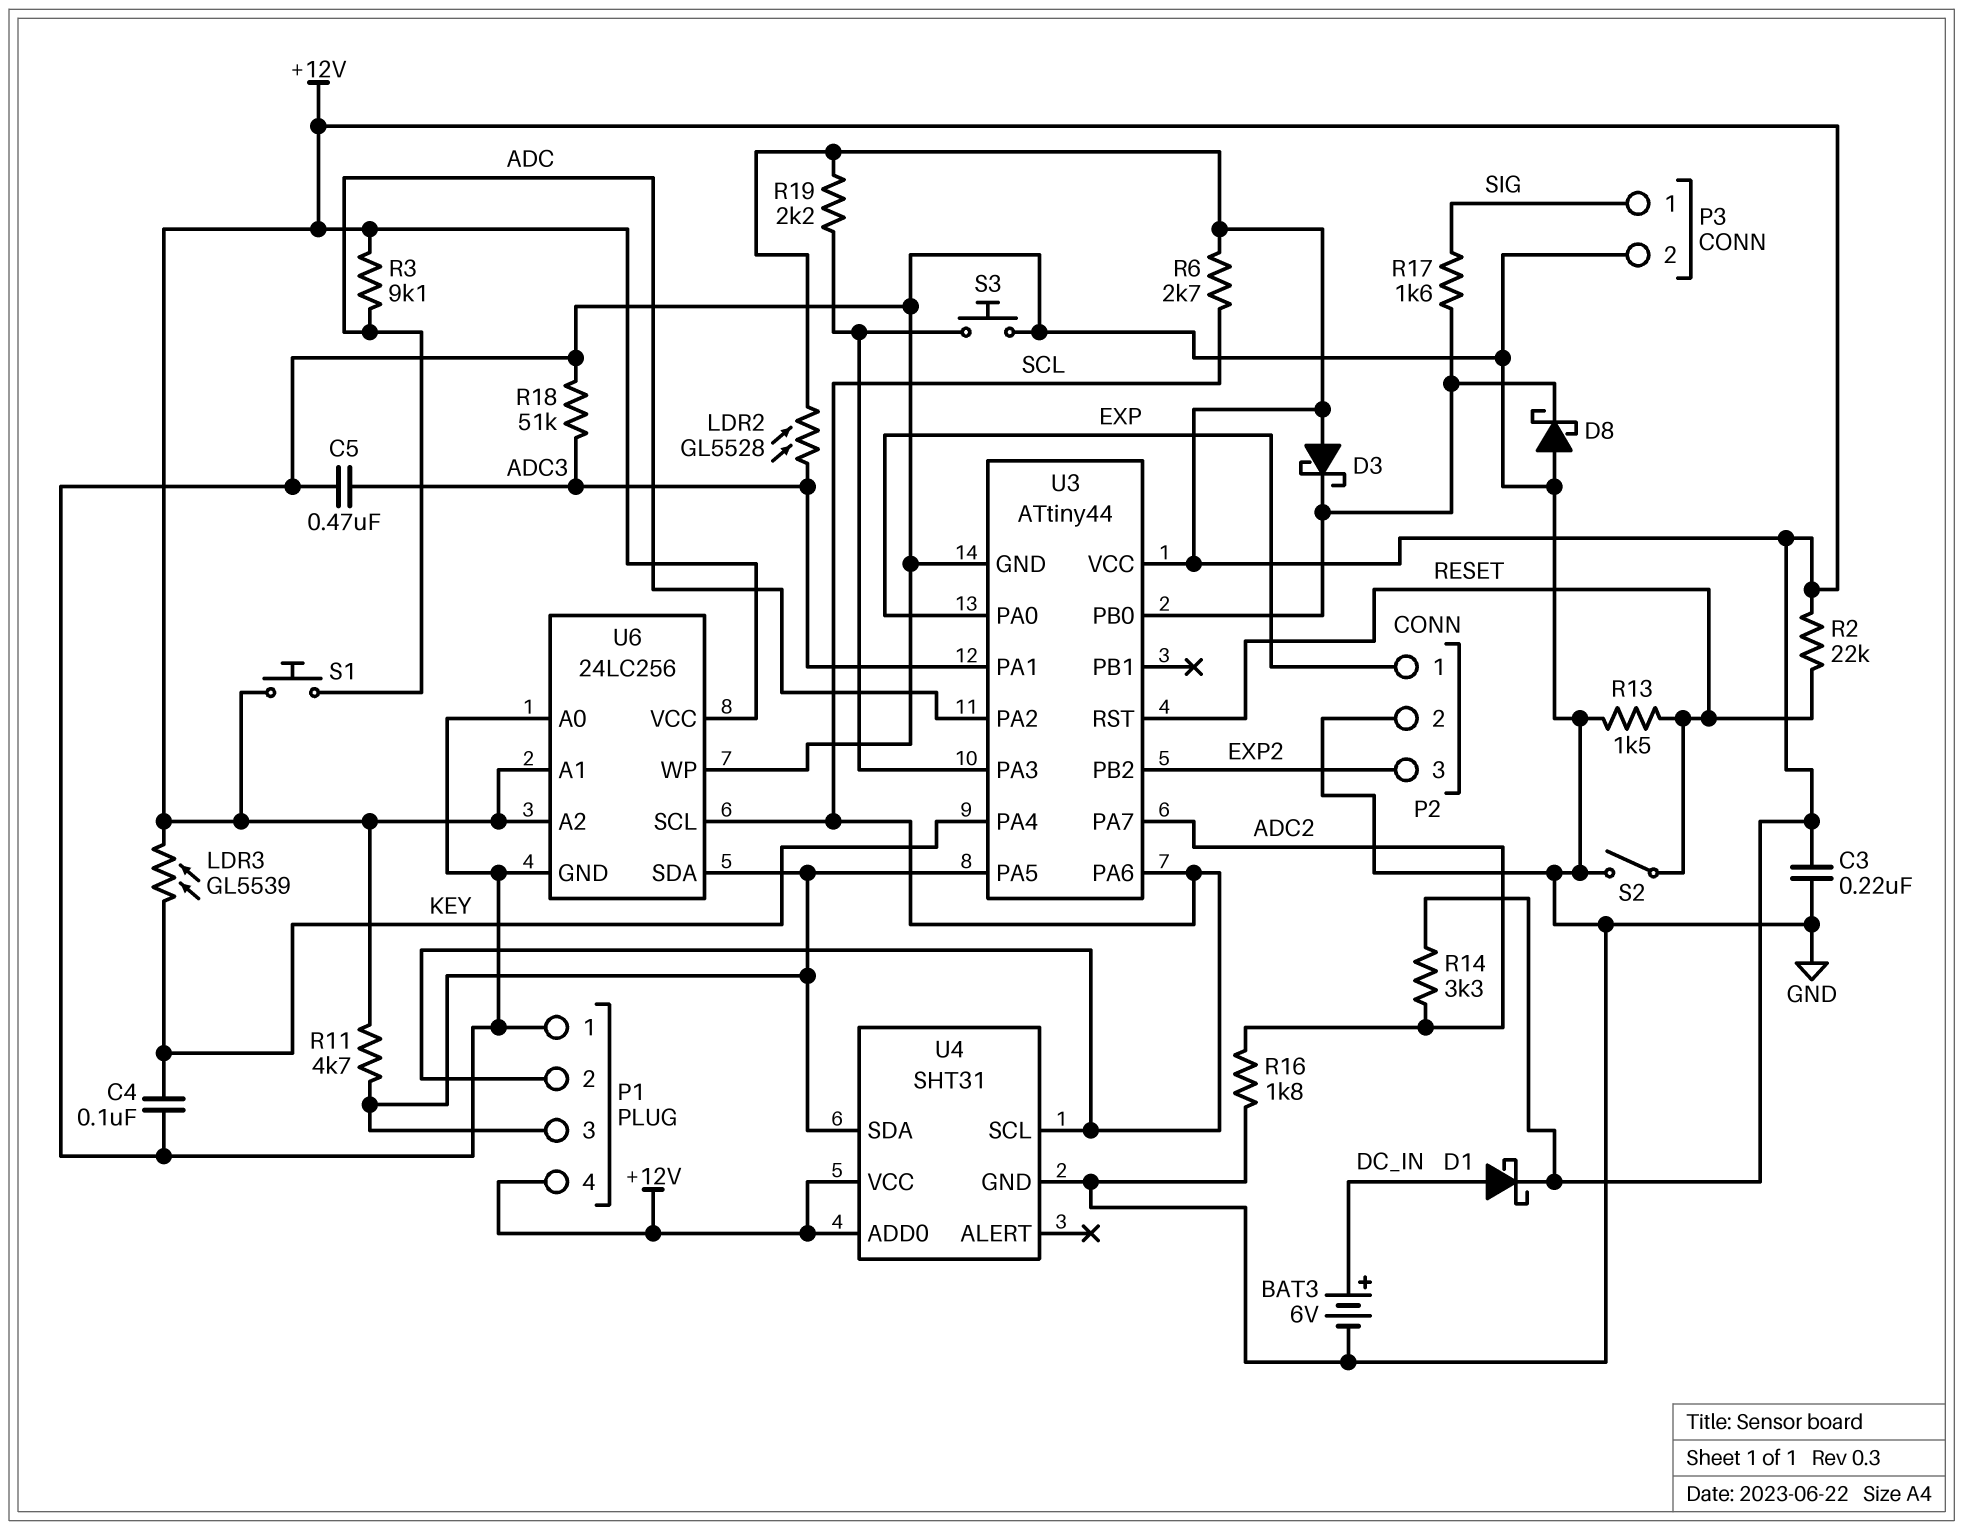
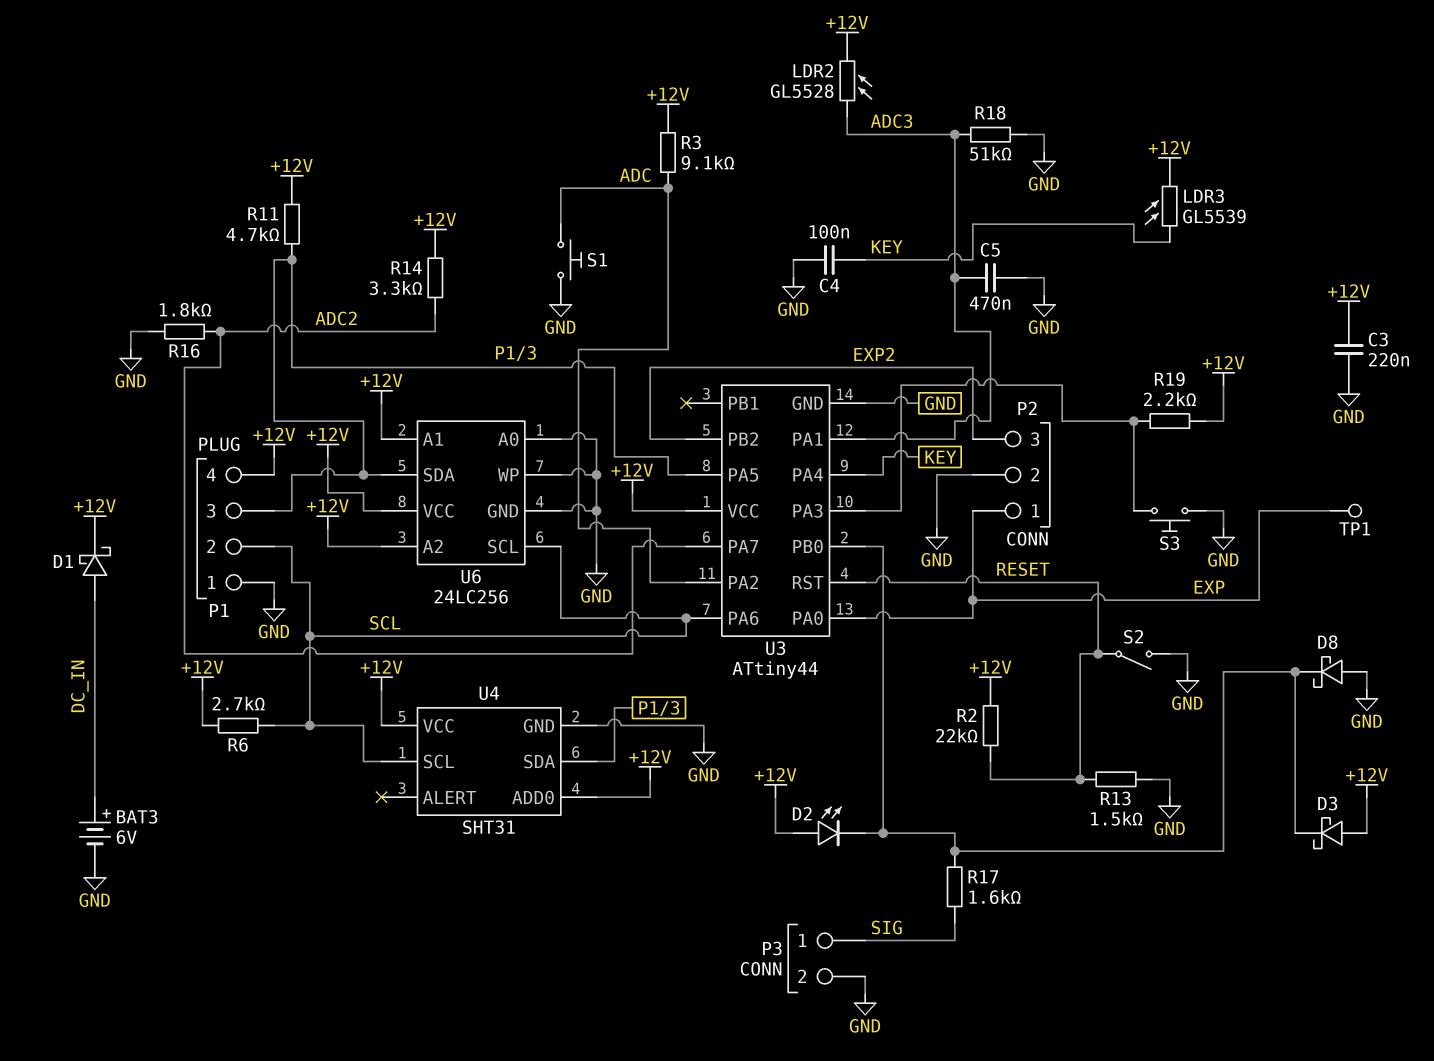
D2: none -> LED (A +12V, K U3/PB0)
S1: button (+12V, ADC) -> button (ADC, GND)
TP1: none -> test point (EXP)

